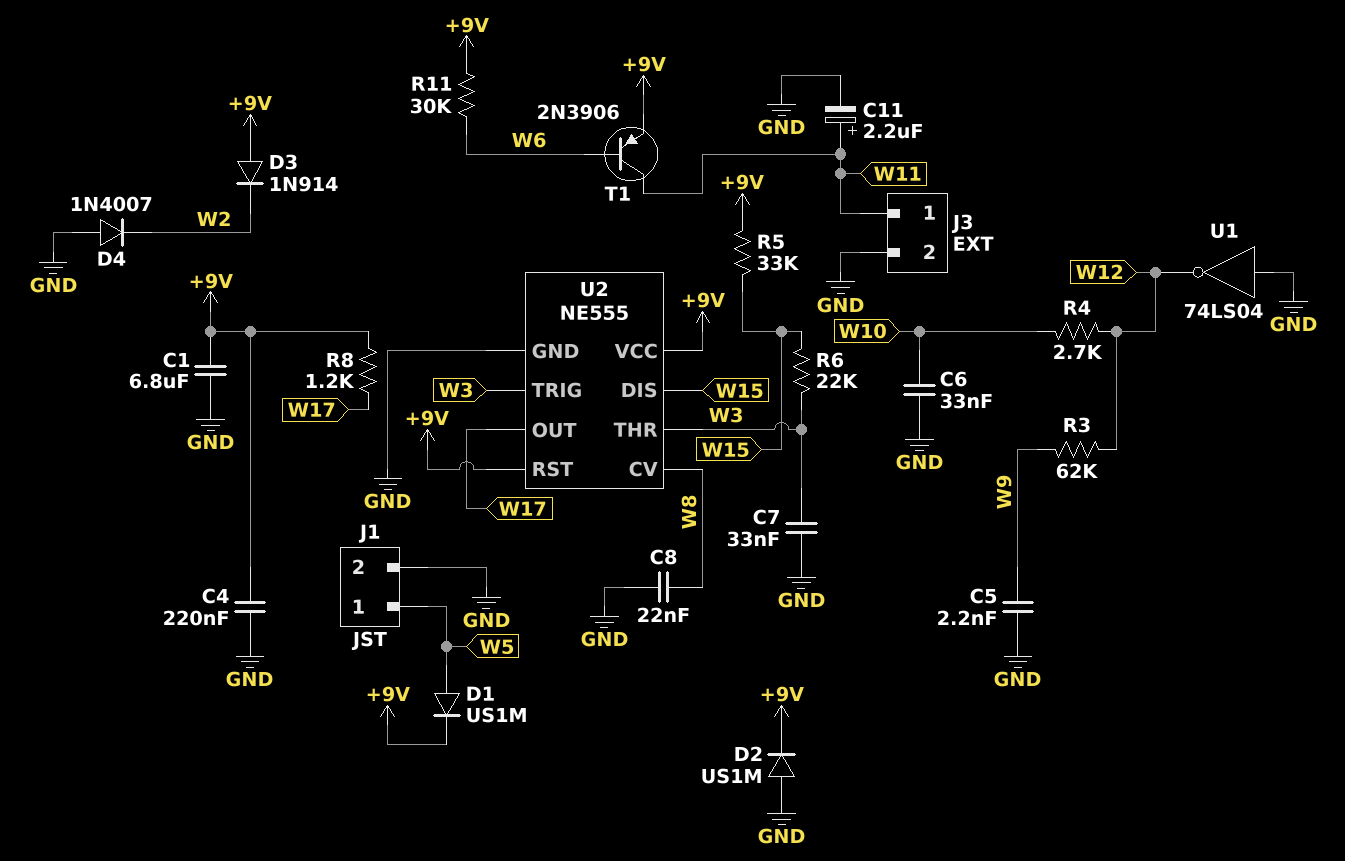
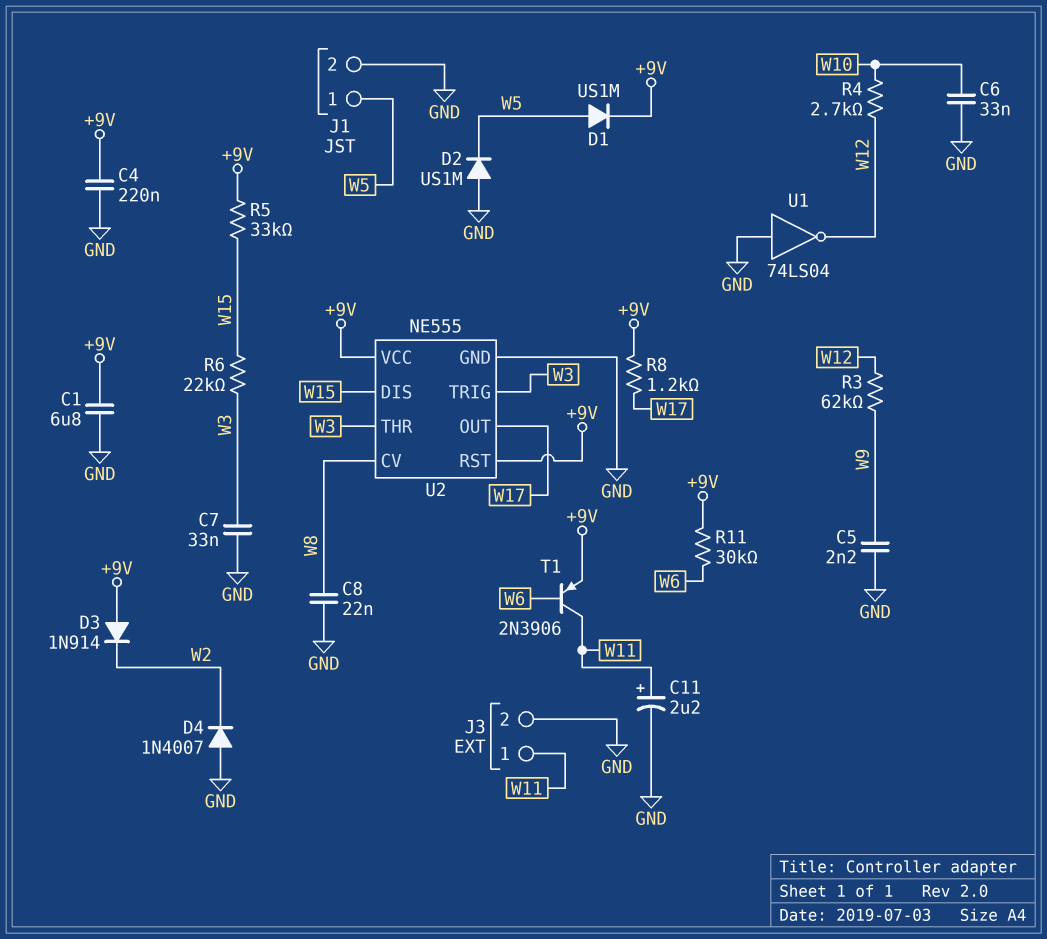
D2: diode US1M (A GND, K +9V) -> diode US1M (A GND, K W5)

